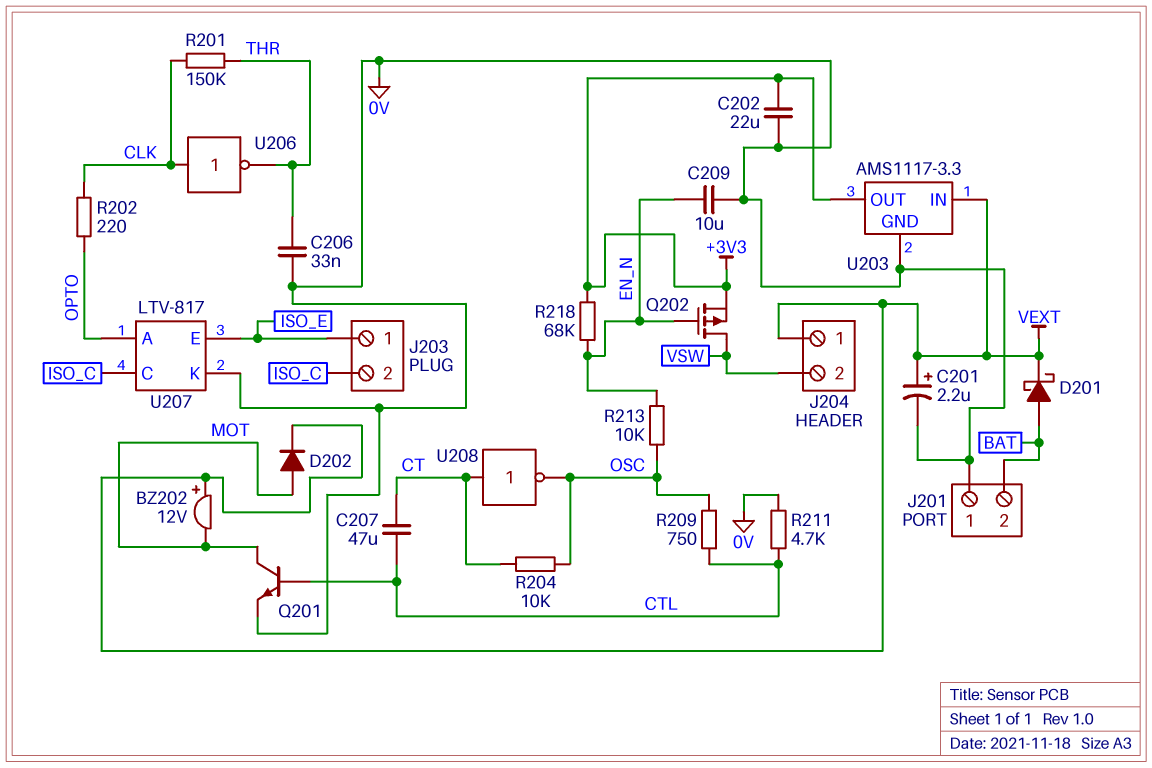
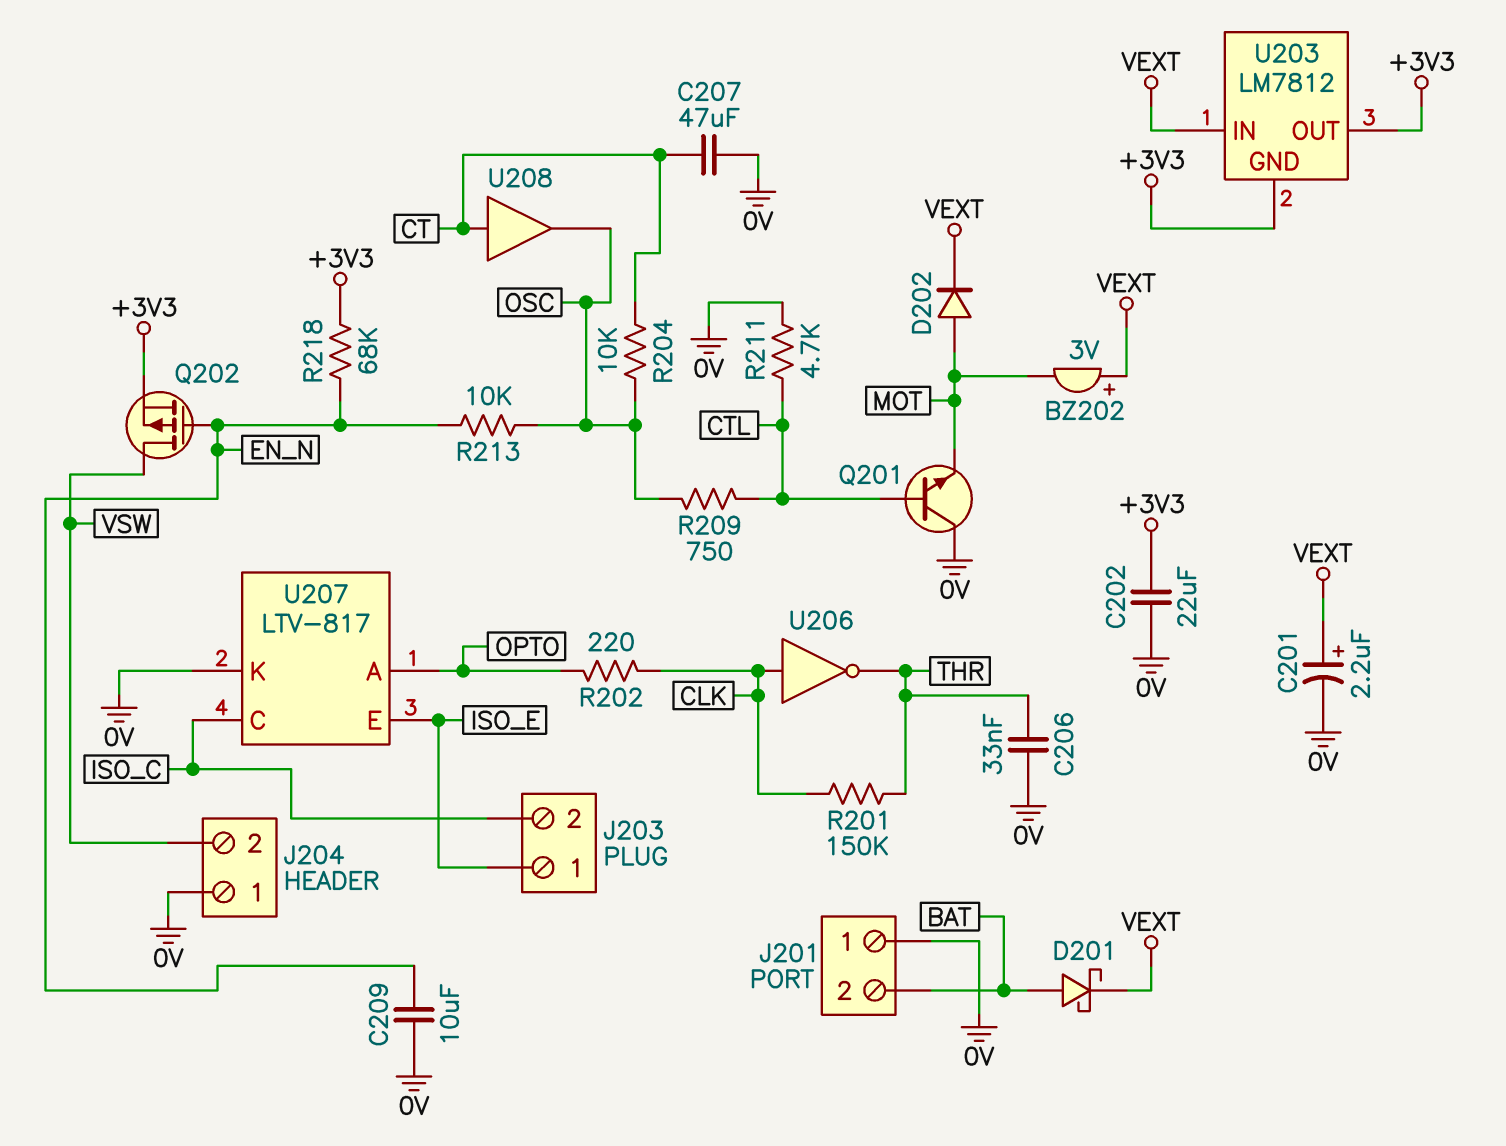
BZ202: buzzer 12V (plus VEXT, minus MOT) -> buzzer 3V (plus VEXT, minus MOT)
C207: 47uF (CT, CTL) -> 47uF (0V, CT)
J204 pin 1: VEXT -> 0V
Q201: NPN (B CTL, C MOT, E 0V) -> NPN (B CTL, C 0V, E MOT)
U203: AMS1117-3.3 -> LM7812
U203 pin GND: 0V -> +3V3
U208: NOT (in CT, out OSC) -> buffer (in CT, out OSC)

